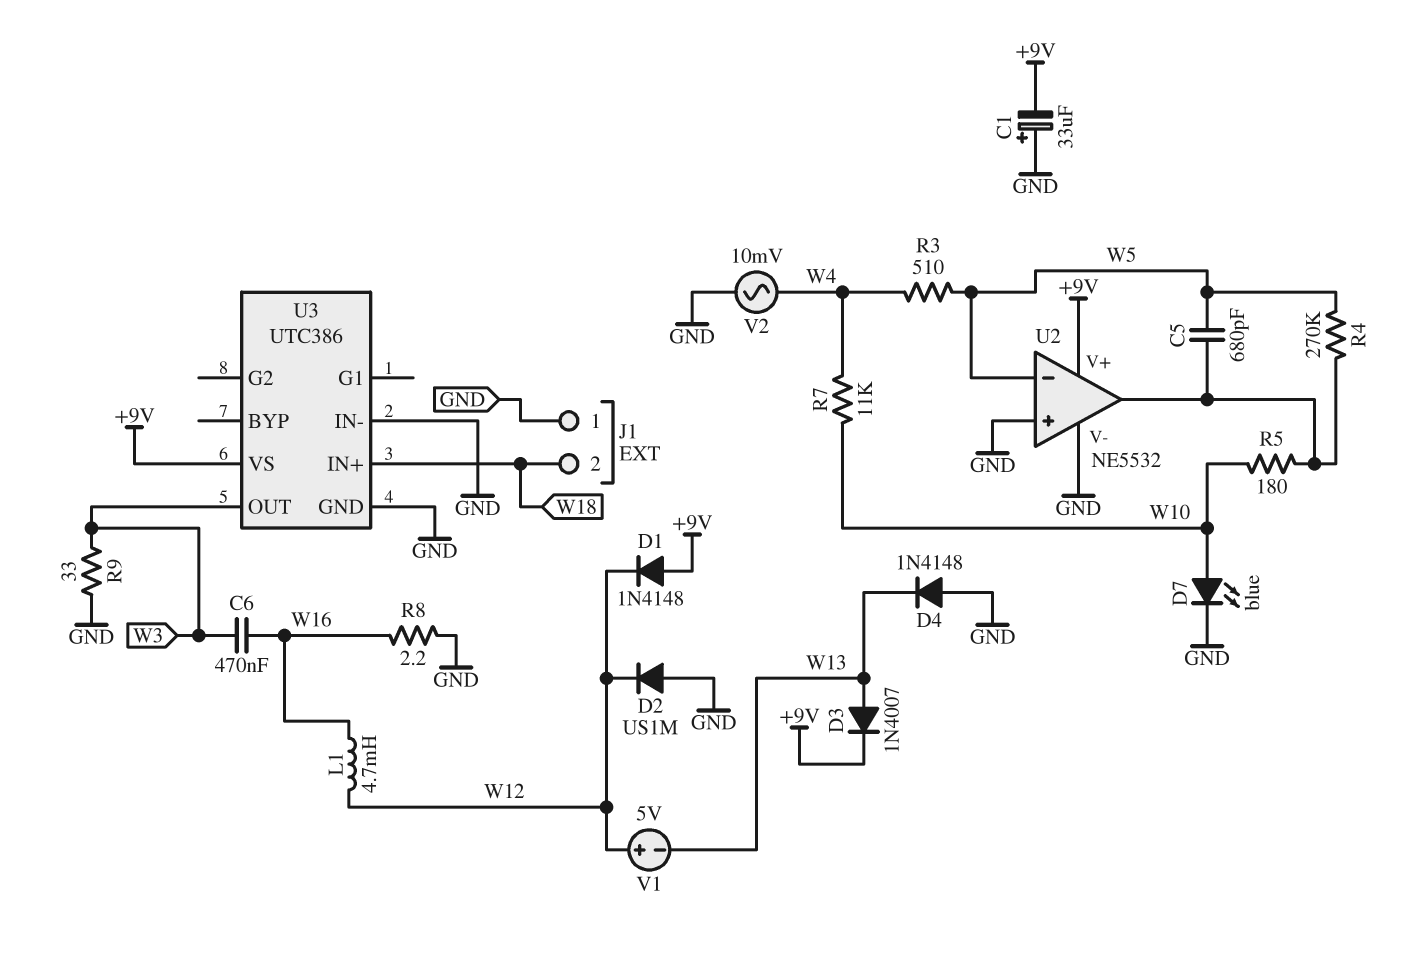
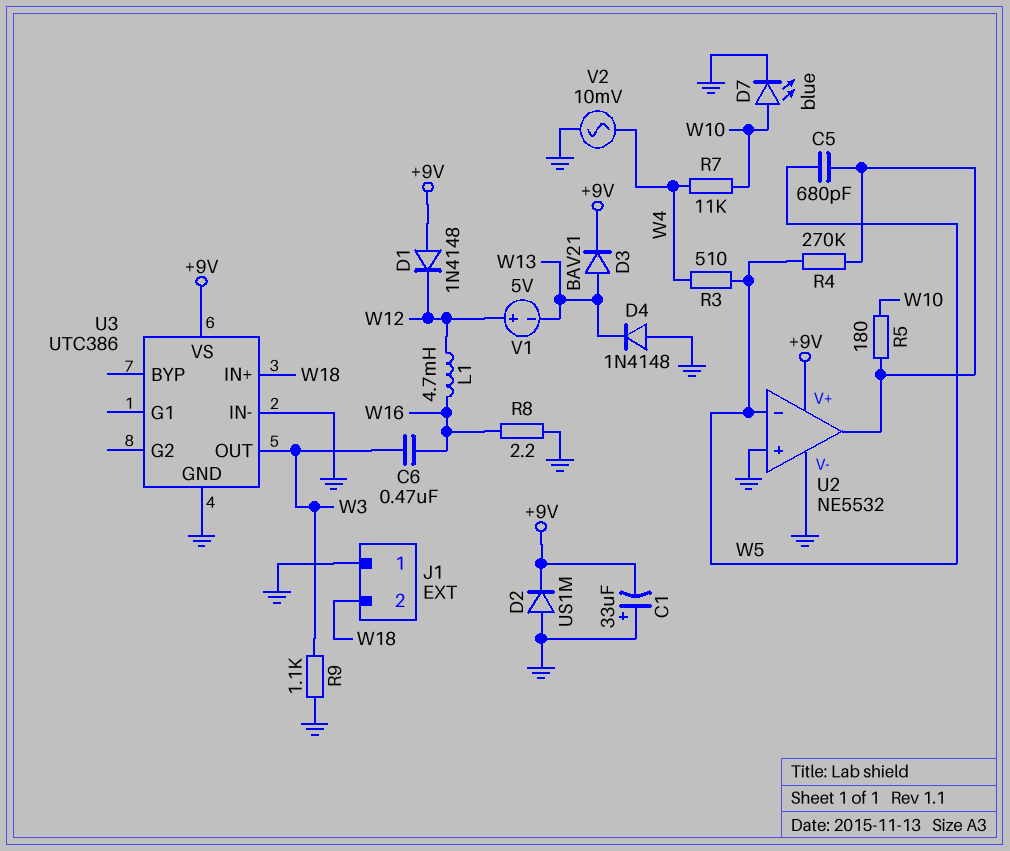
D2: diode US1M (A GND, K W12) -> diode US1M (A GND, K +9V)
D3: diode 1N4007 (A W13, K +9V) -> diode BAV21 (A W13, K +9V)
R9: 33 (GND, W3) -> 1.1k (GND, W3)

